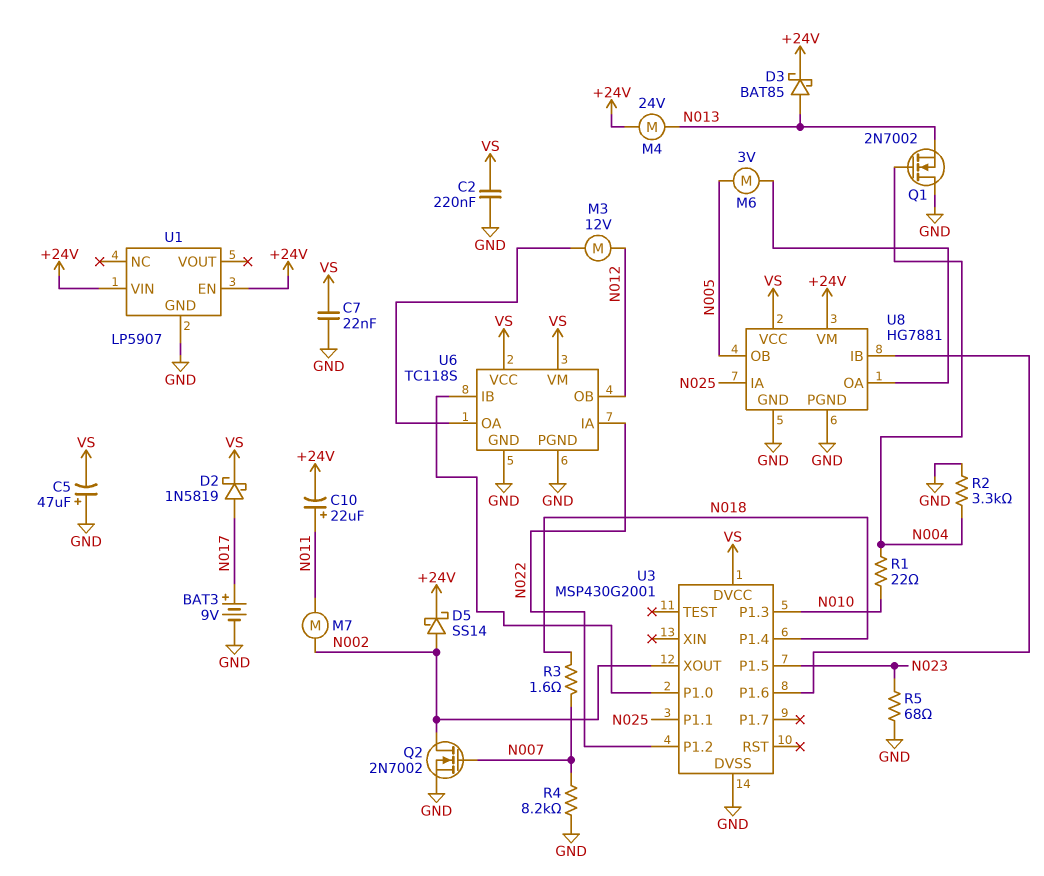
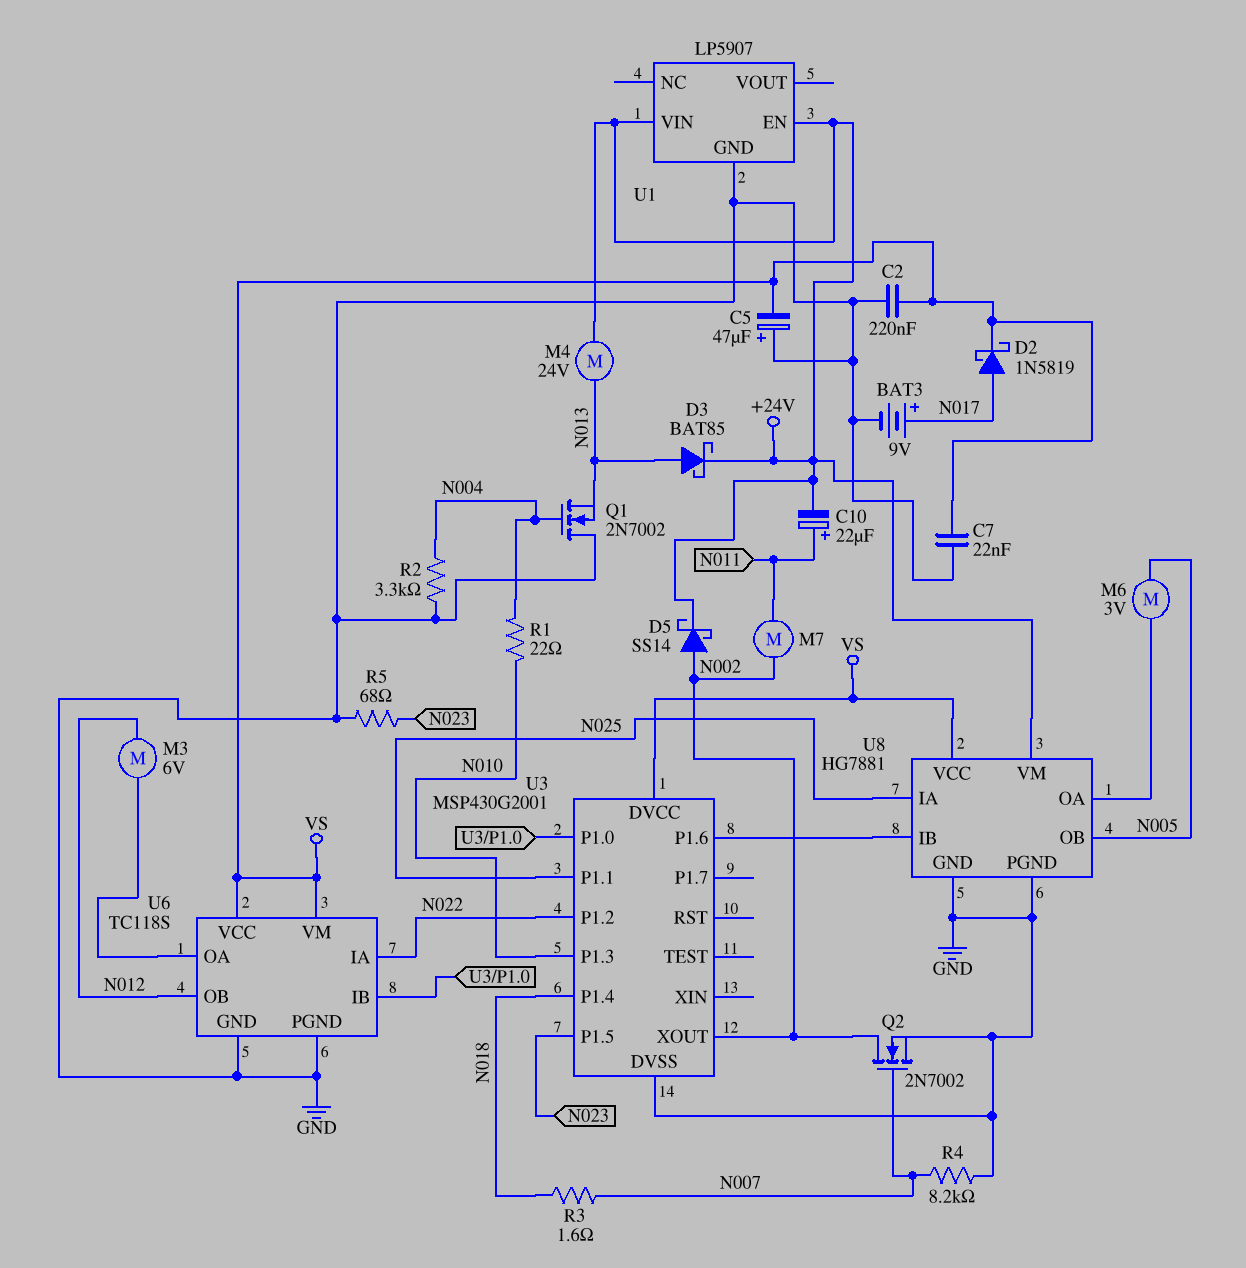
M3: motor 12V (N012, U6/OA) -> motor 6V (N012, U6/OA)

